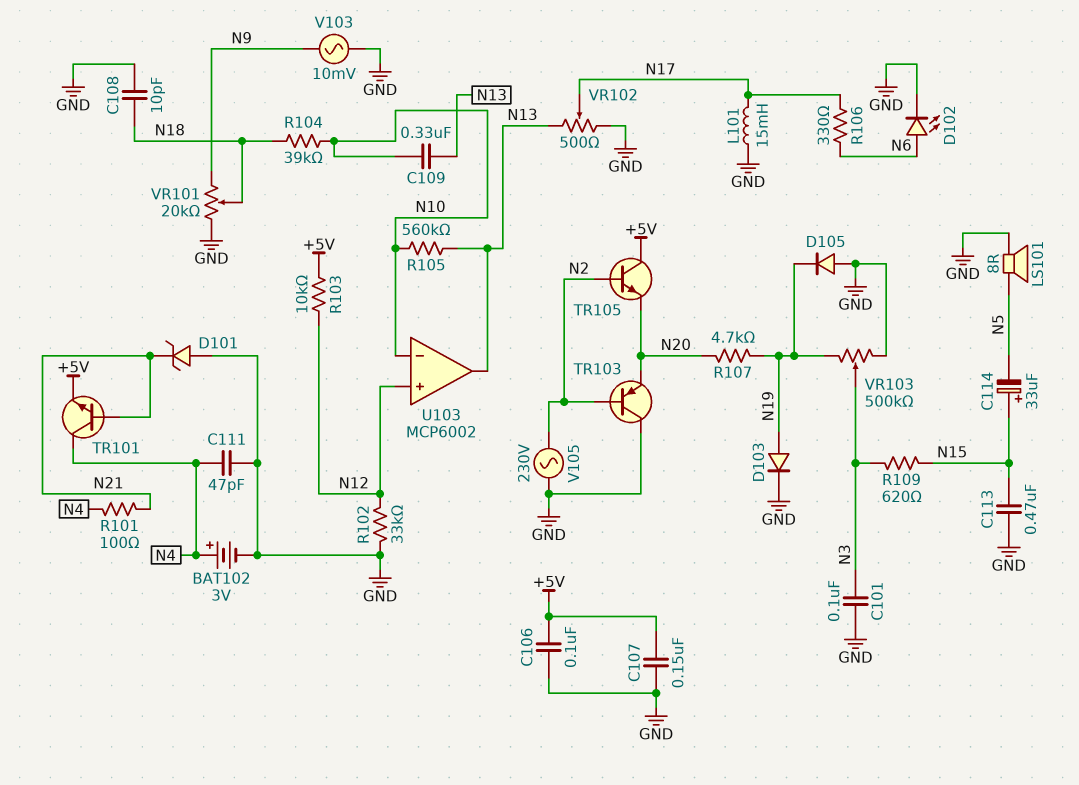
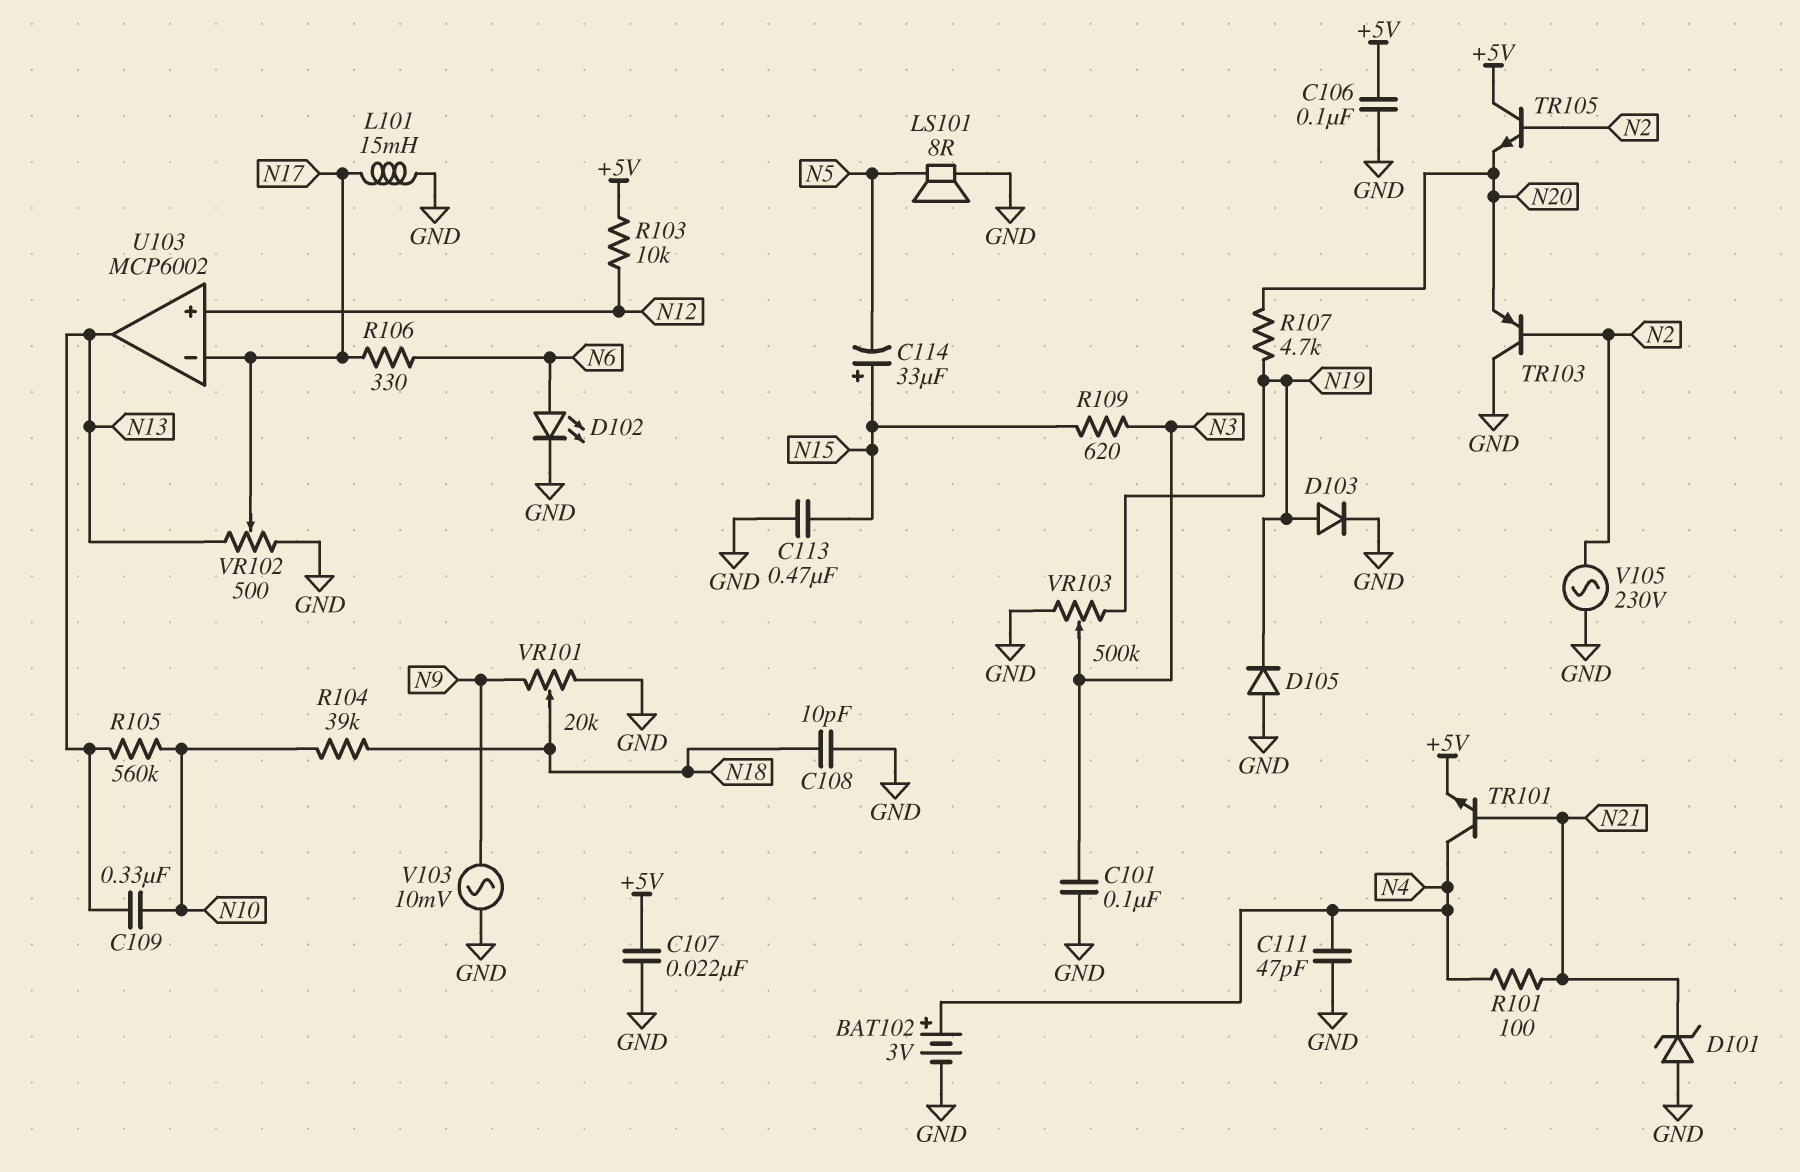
C107: 150nF (+5V, GND) -> 22nF (+5V, GND)
R102: 33k (GND, N12) -> none
U103 pin in-: N10 -> N17

